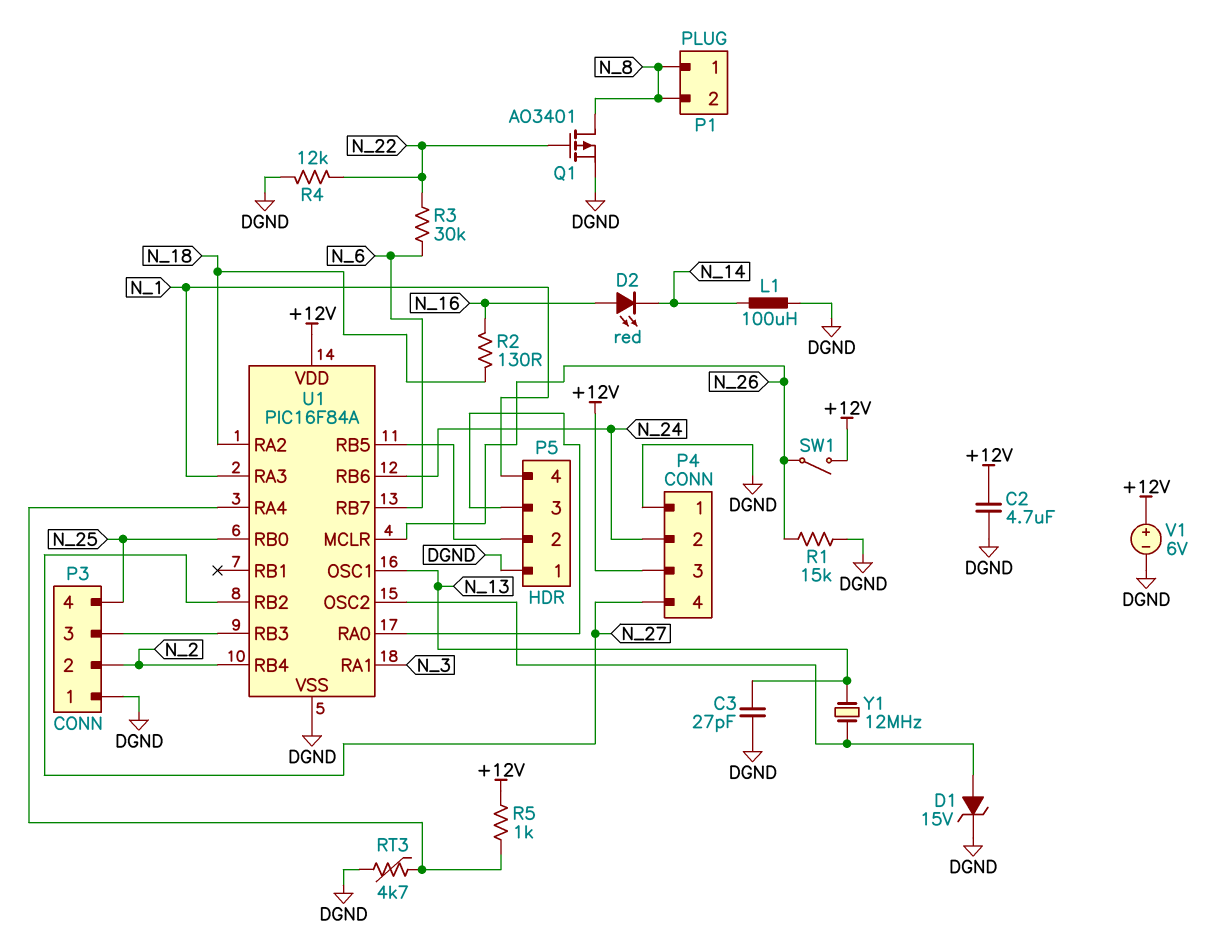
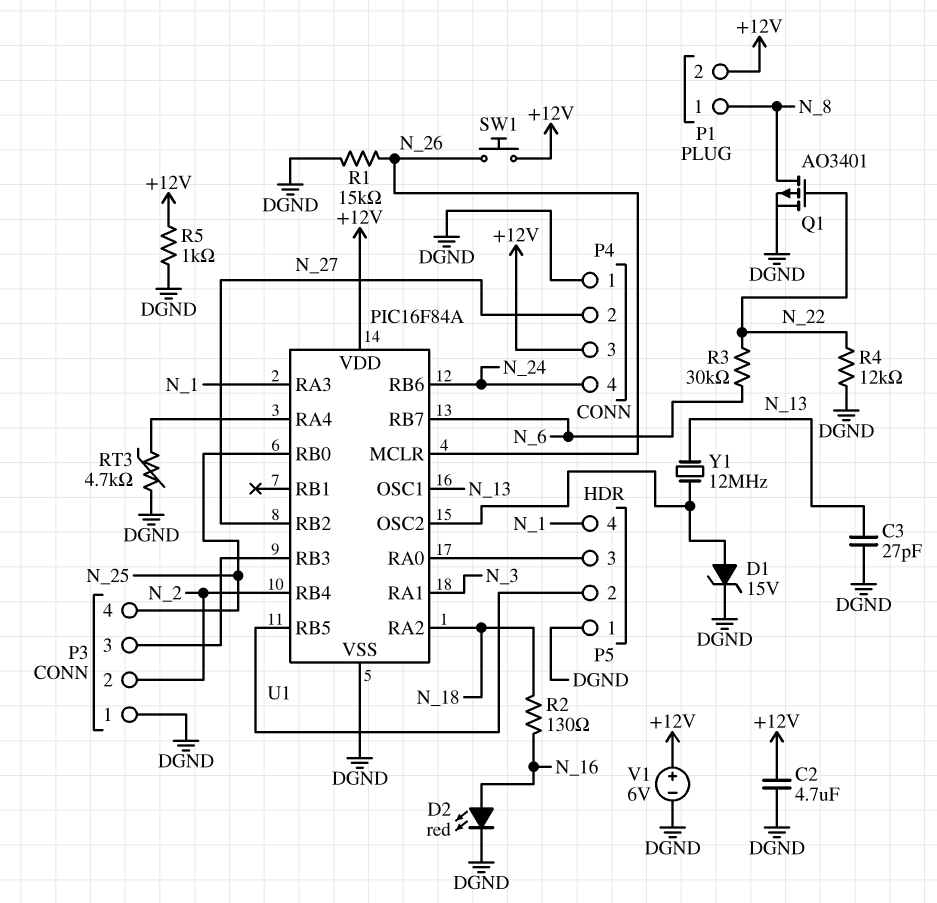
D2: LED red (A N_16, K N_14) -> LED red (A N_16, K DGND)
L1: 100uH (DGND, N_14) -> none
P1 pin 2: N_8 -> +12V
P4 pin 2: N_24 -> N_27
P4 pin 4: N_27 -> N_24
R5: 1k (+12V, U1/RA4) -> 1k (+12V, DGND)
SW1: switch (+12V, N_26) -> button (+12V, N_26)

